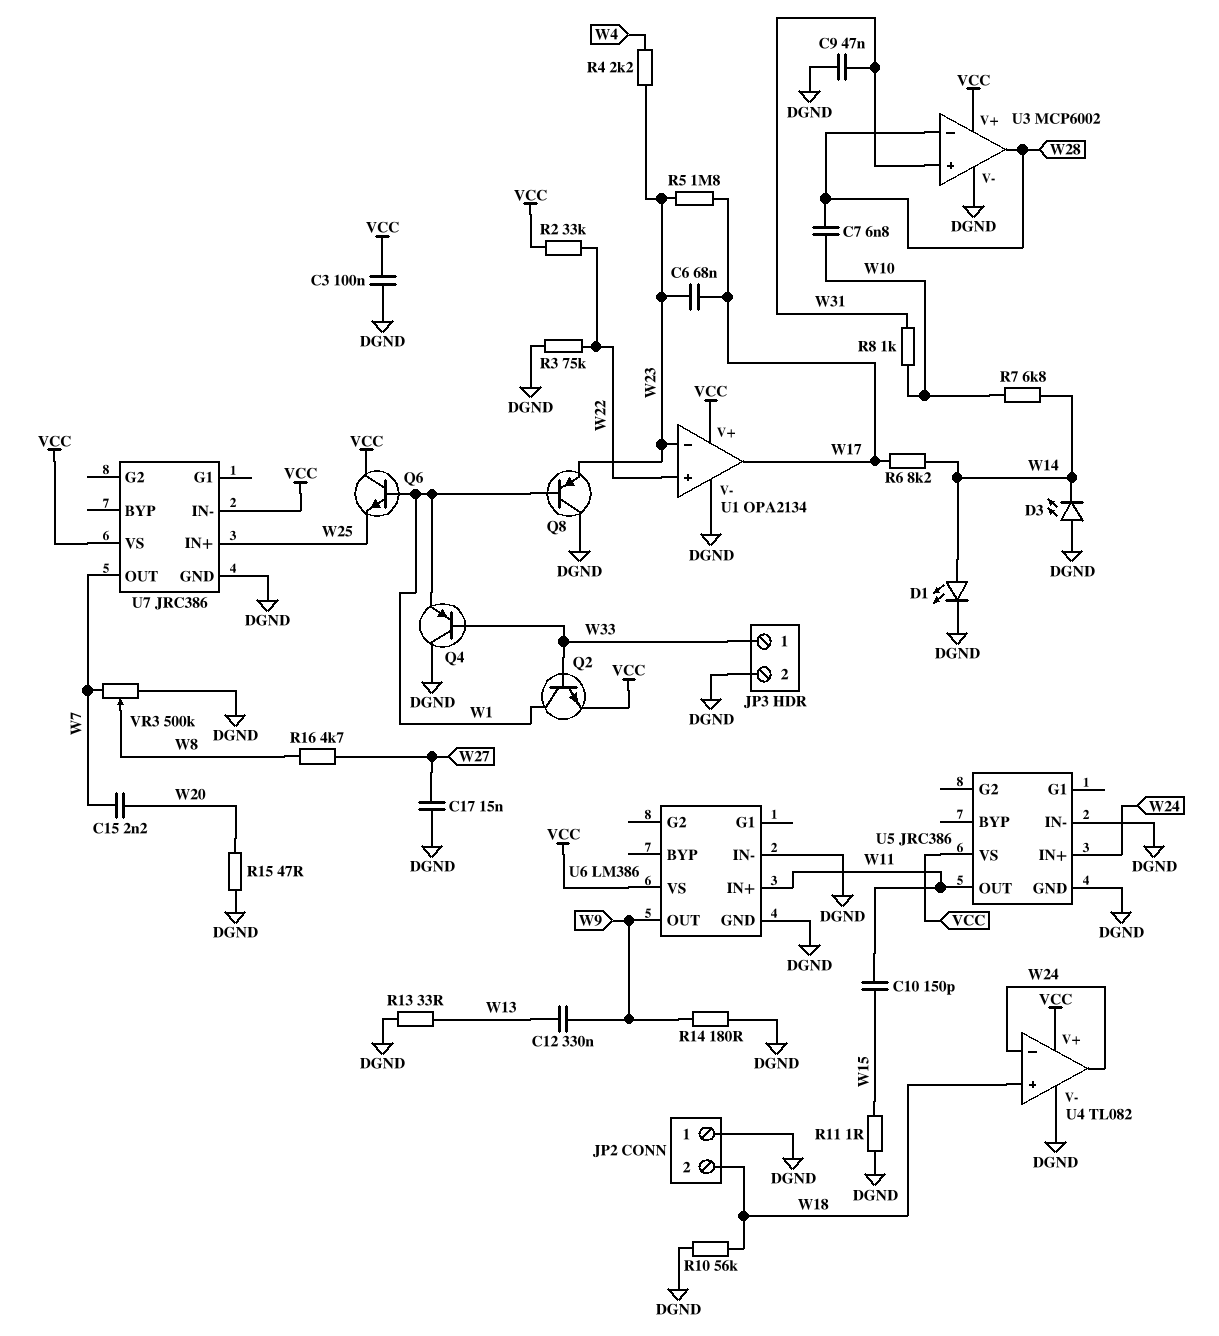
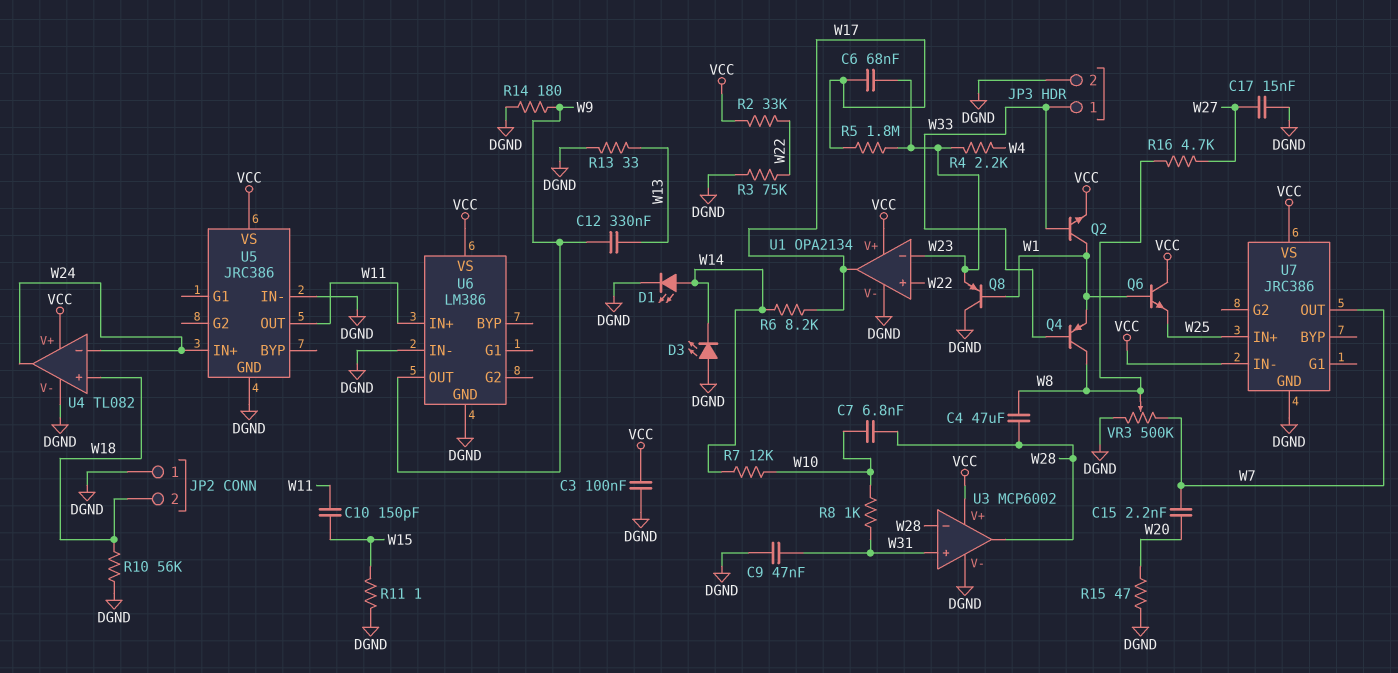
C4: none -> 47uF (W8, W28)
Q4: PNP (B W33, C DGND, E W1) -> PNP (B W33, C W8, E W1)
R7: 6.8k (W10, W14) -> 12k (W10, W14)

